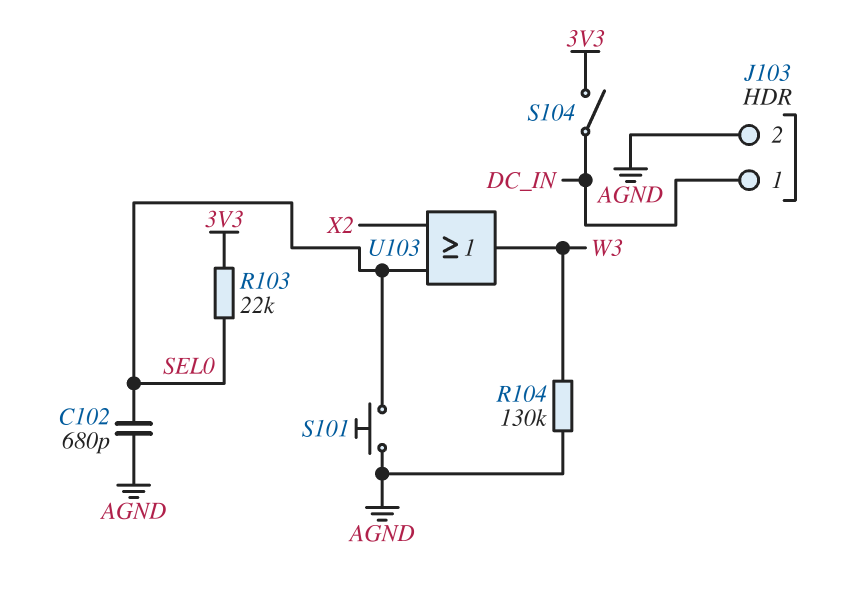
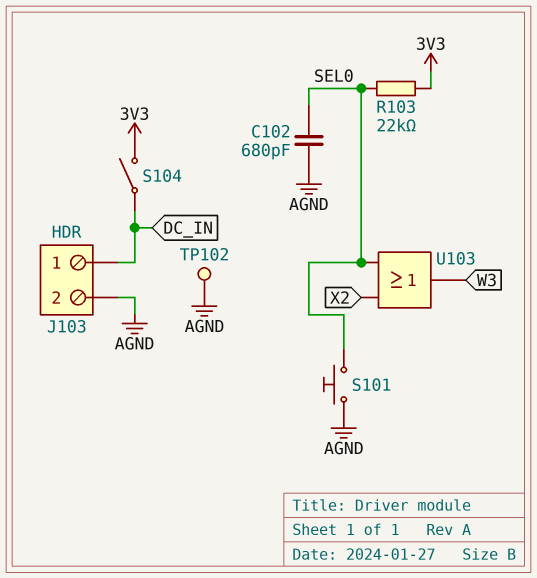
R104: 130k (AGND, W3) -> none
TP102: none -> test point (AGND)

